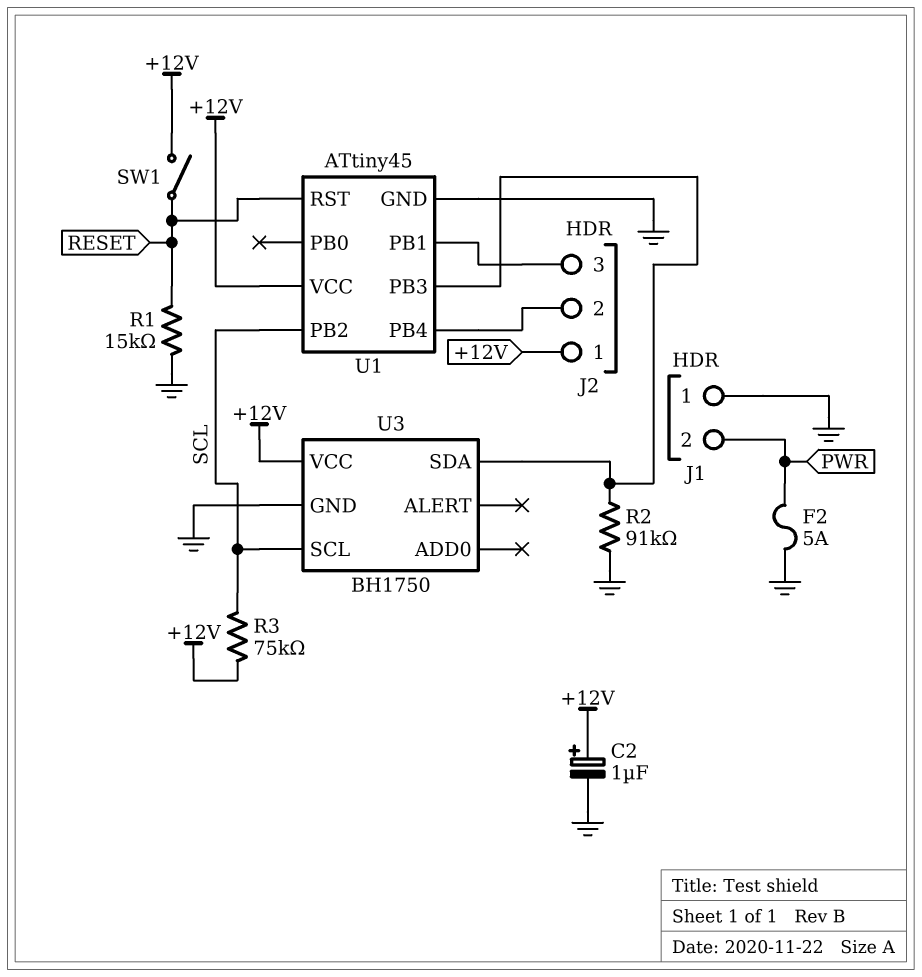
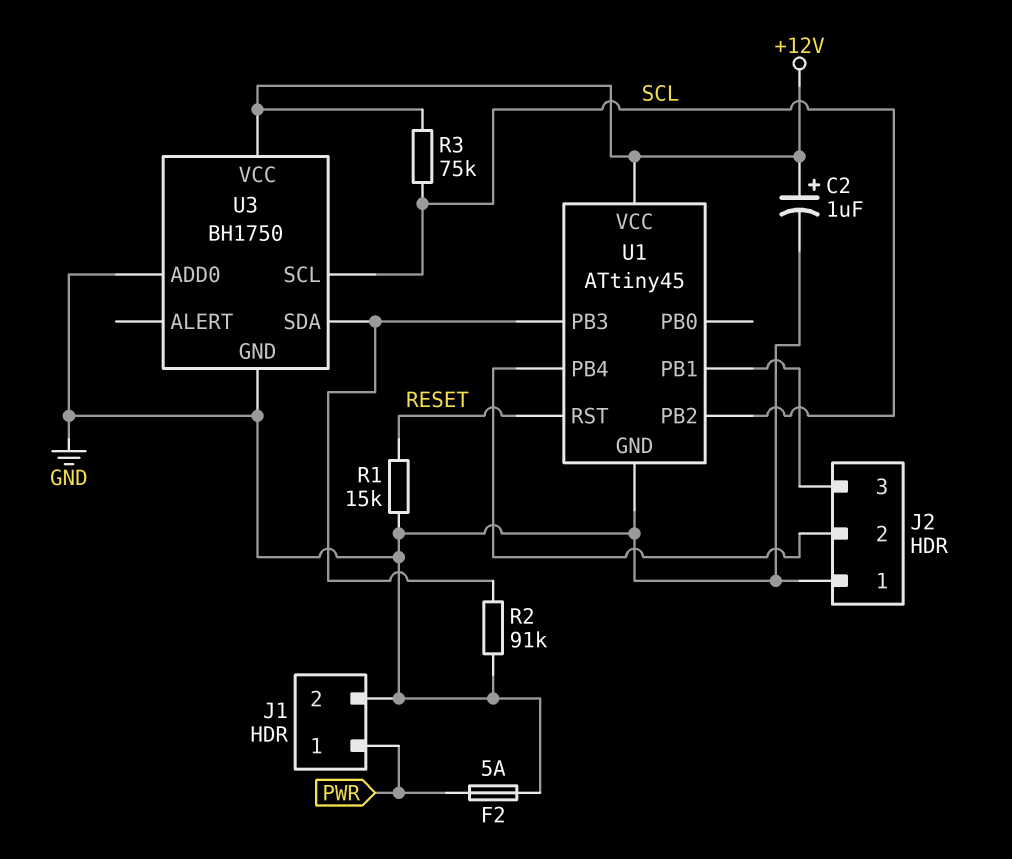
J1 pin 1: GND -> PWR
J1 pin 2: PWR -> GND
J2 pin 1: +12V -> GND
SW1: switch (+12V, RESET) -> none
U3 pin ADD0: none -> GND

